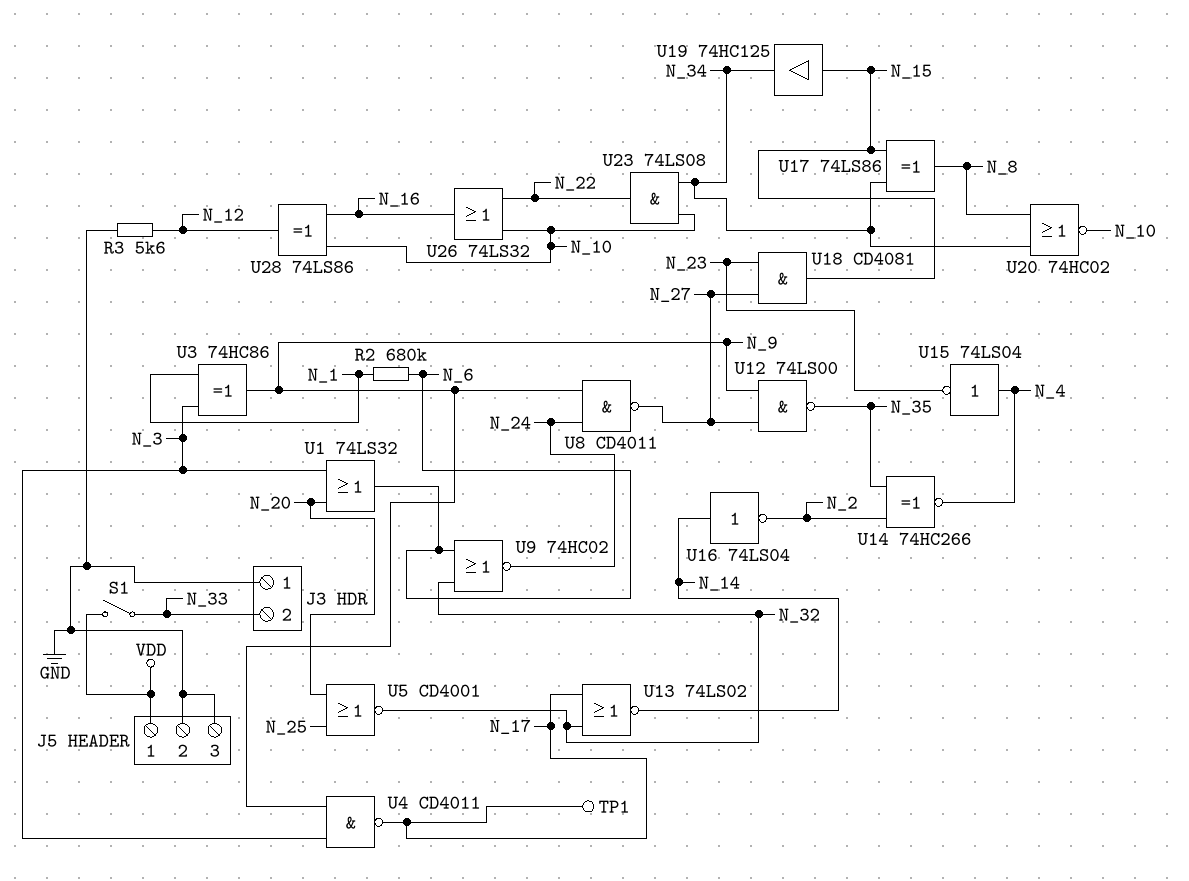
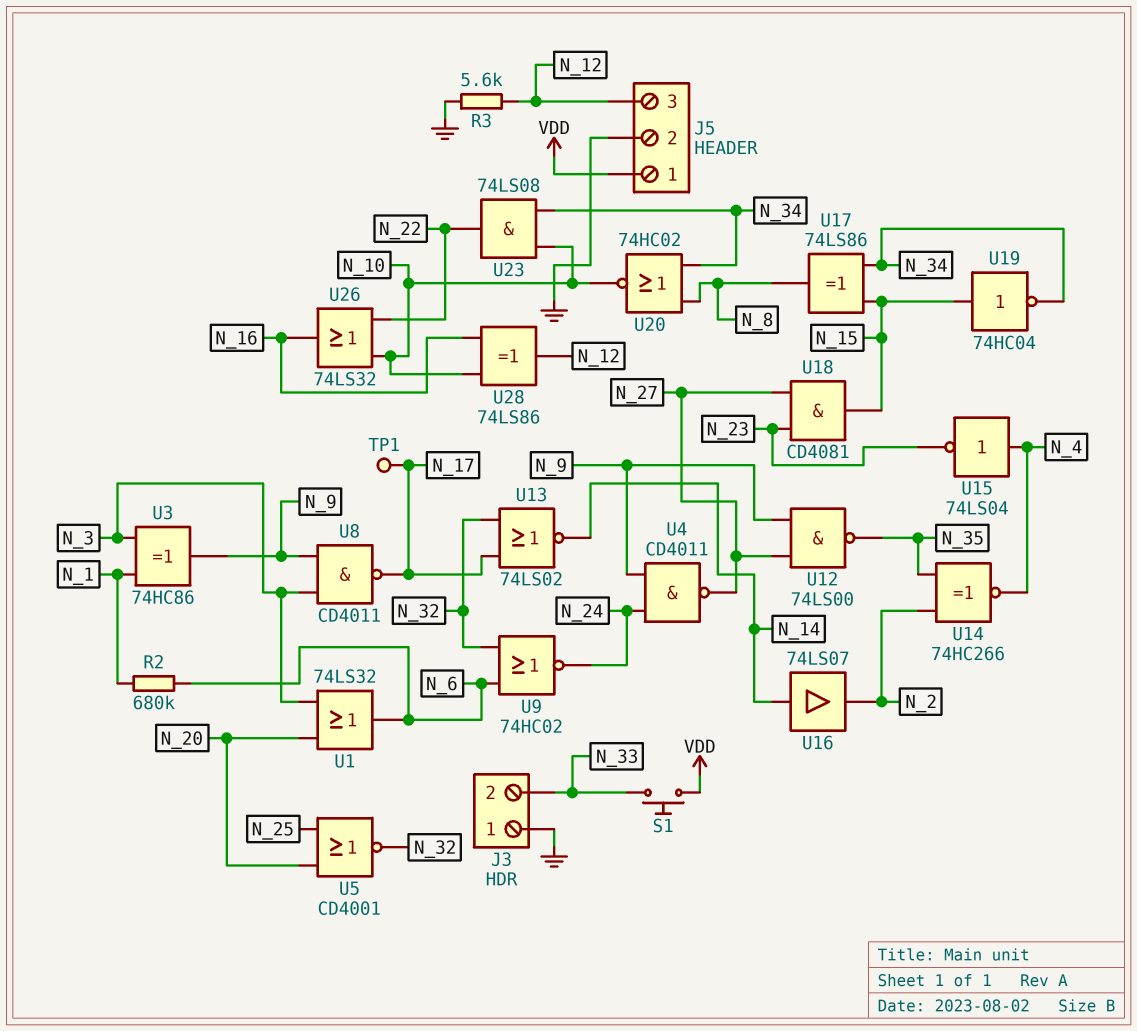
J5 pin 3: GND -> N_12
S1: switch (N_33, VDD) -> button (N_33, VDD)
U4: NAND CD4011 (in N_3, in N_9, out N_17) -> NAND CD4011 (in N_9, in N_24, out N_27)
U8: NAND CD4011 (in N_9, in N_24, out N_27) -> NAND CD4011 (in N_3, in N_9, out N_17)
U16: NOT 74LS04 (in N_14, out N_2) -> buffer 74LS07 (in N_14, out N_2)
U19: buffer 74HC125 (in N_15, out N_34) -> NOT 74HC04 (in N_15, out N_34)

